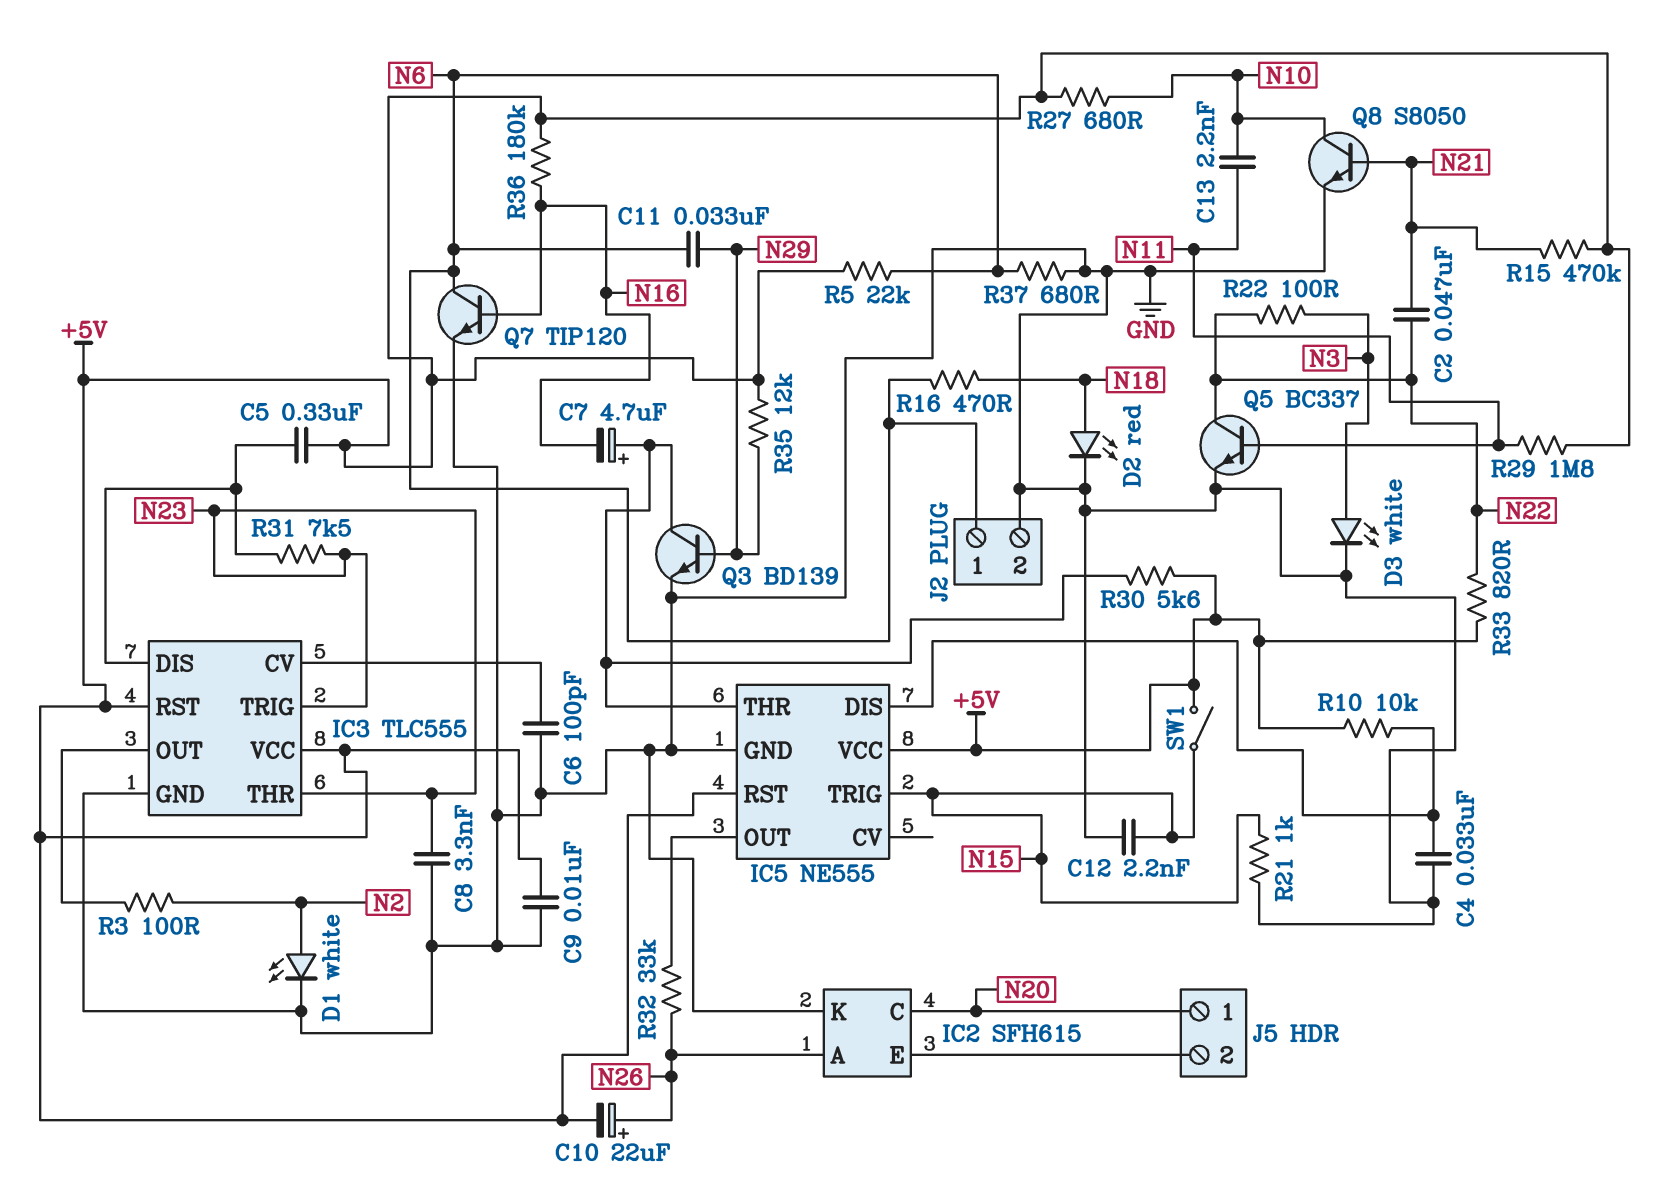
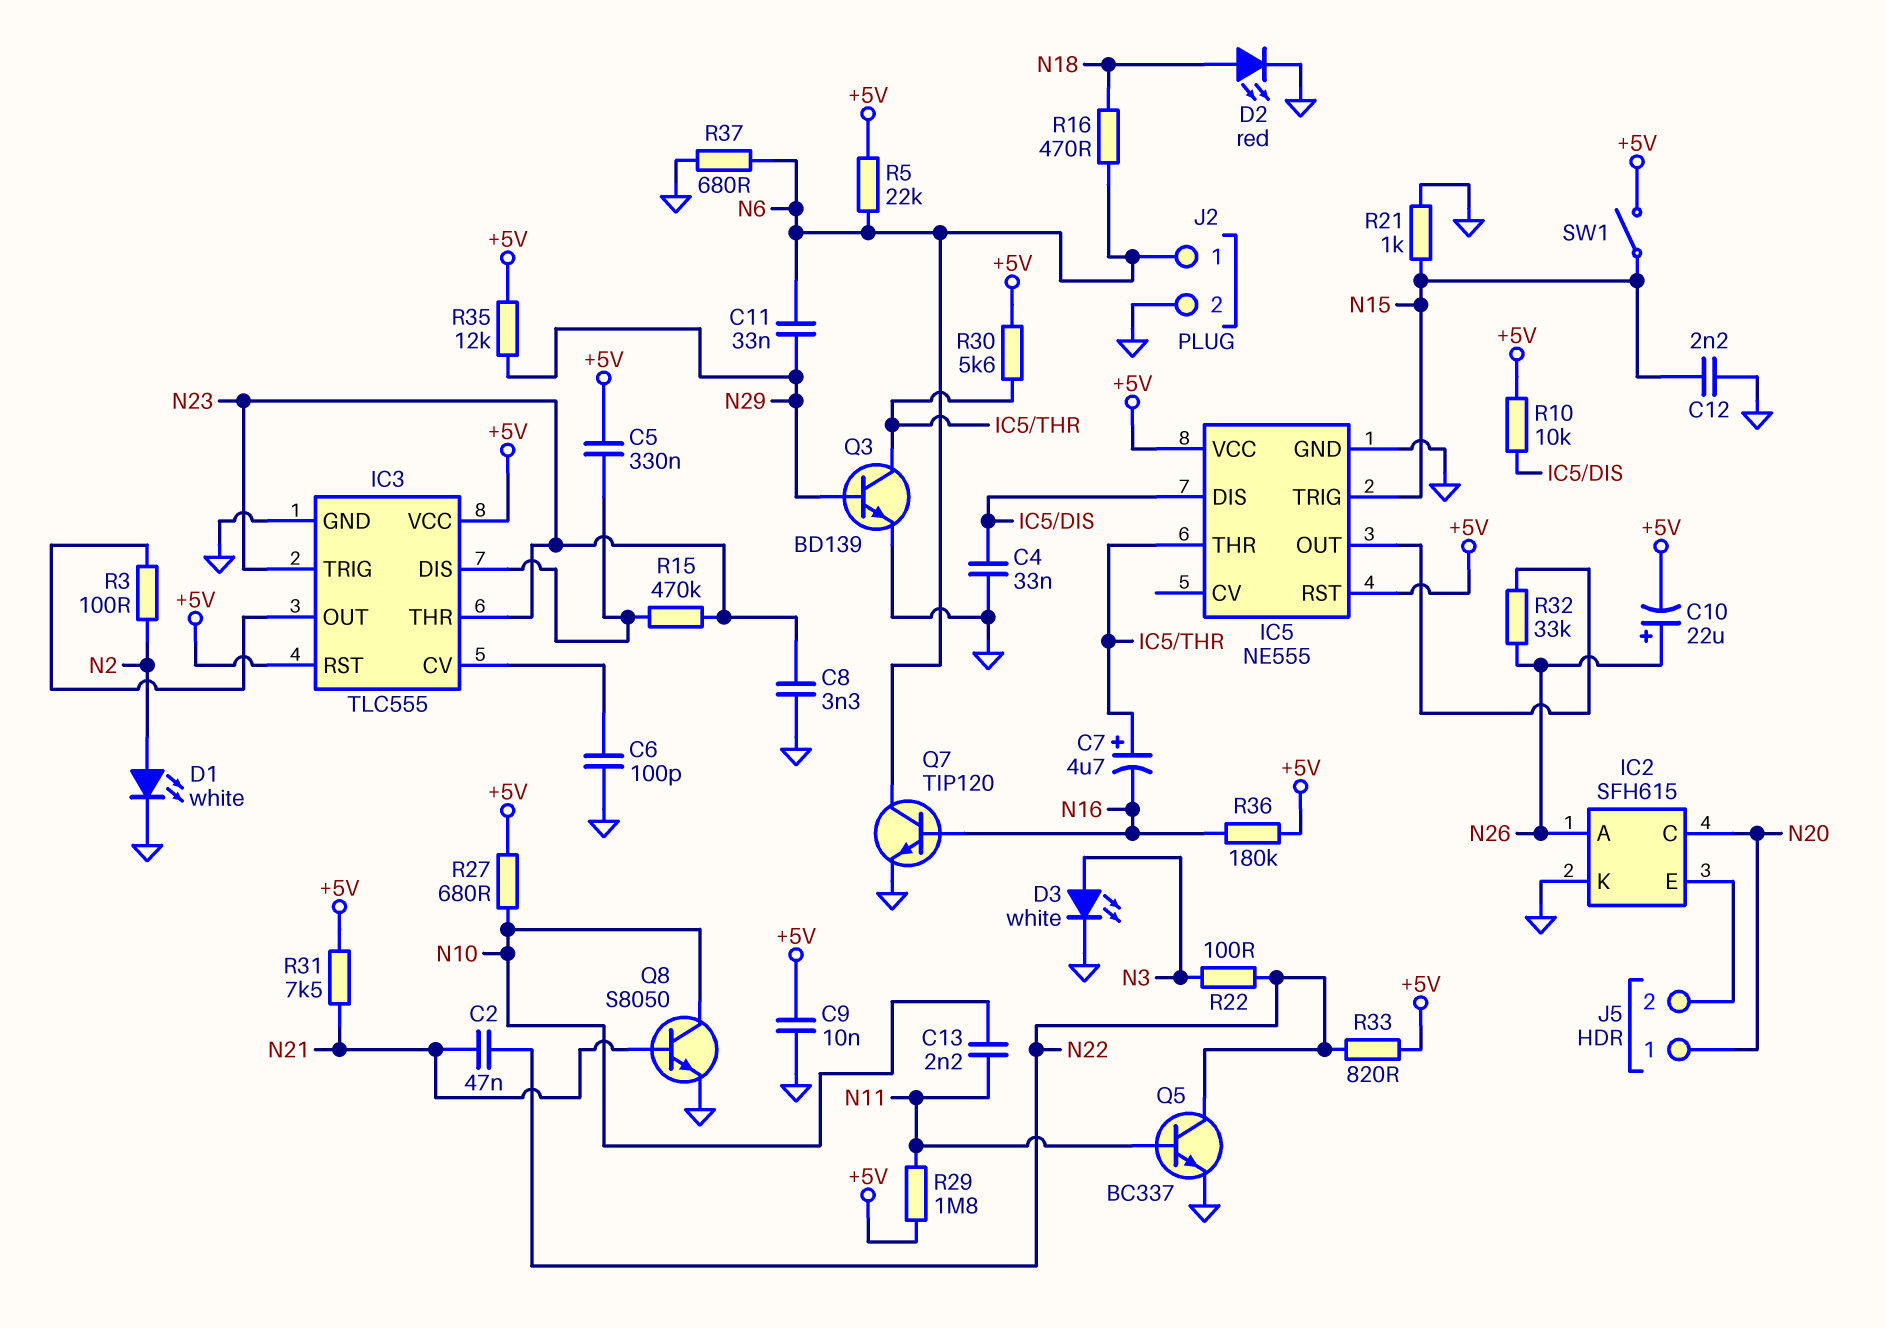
R15: 470k (+5V, N21) -> 470k (IC3/DIS, N23)
R31: 7.5k (IC3/DIS, N23) -> 7.5k (+5V, N21)

